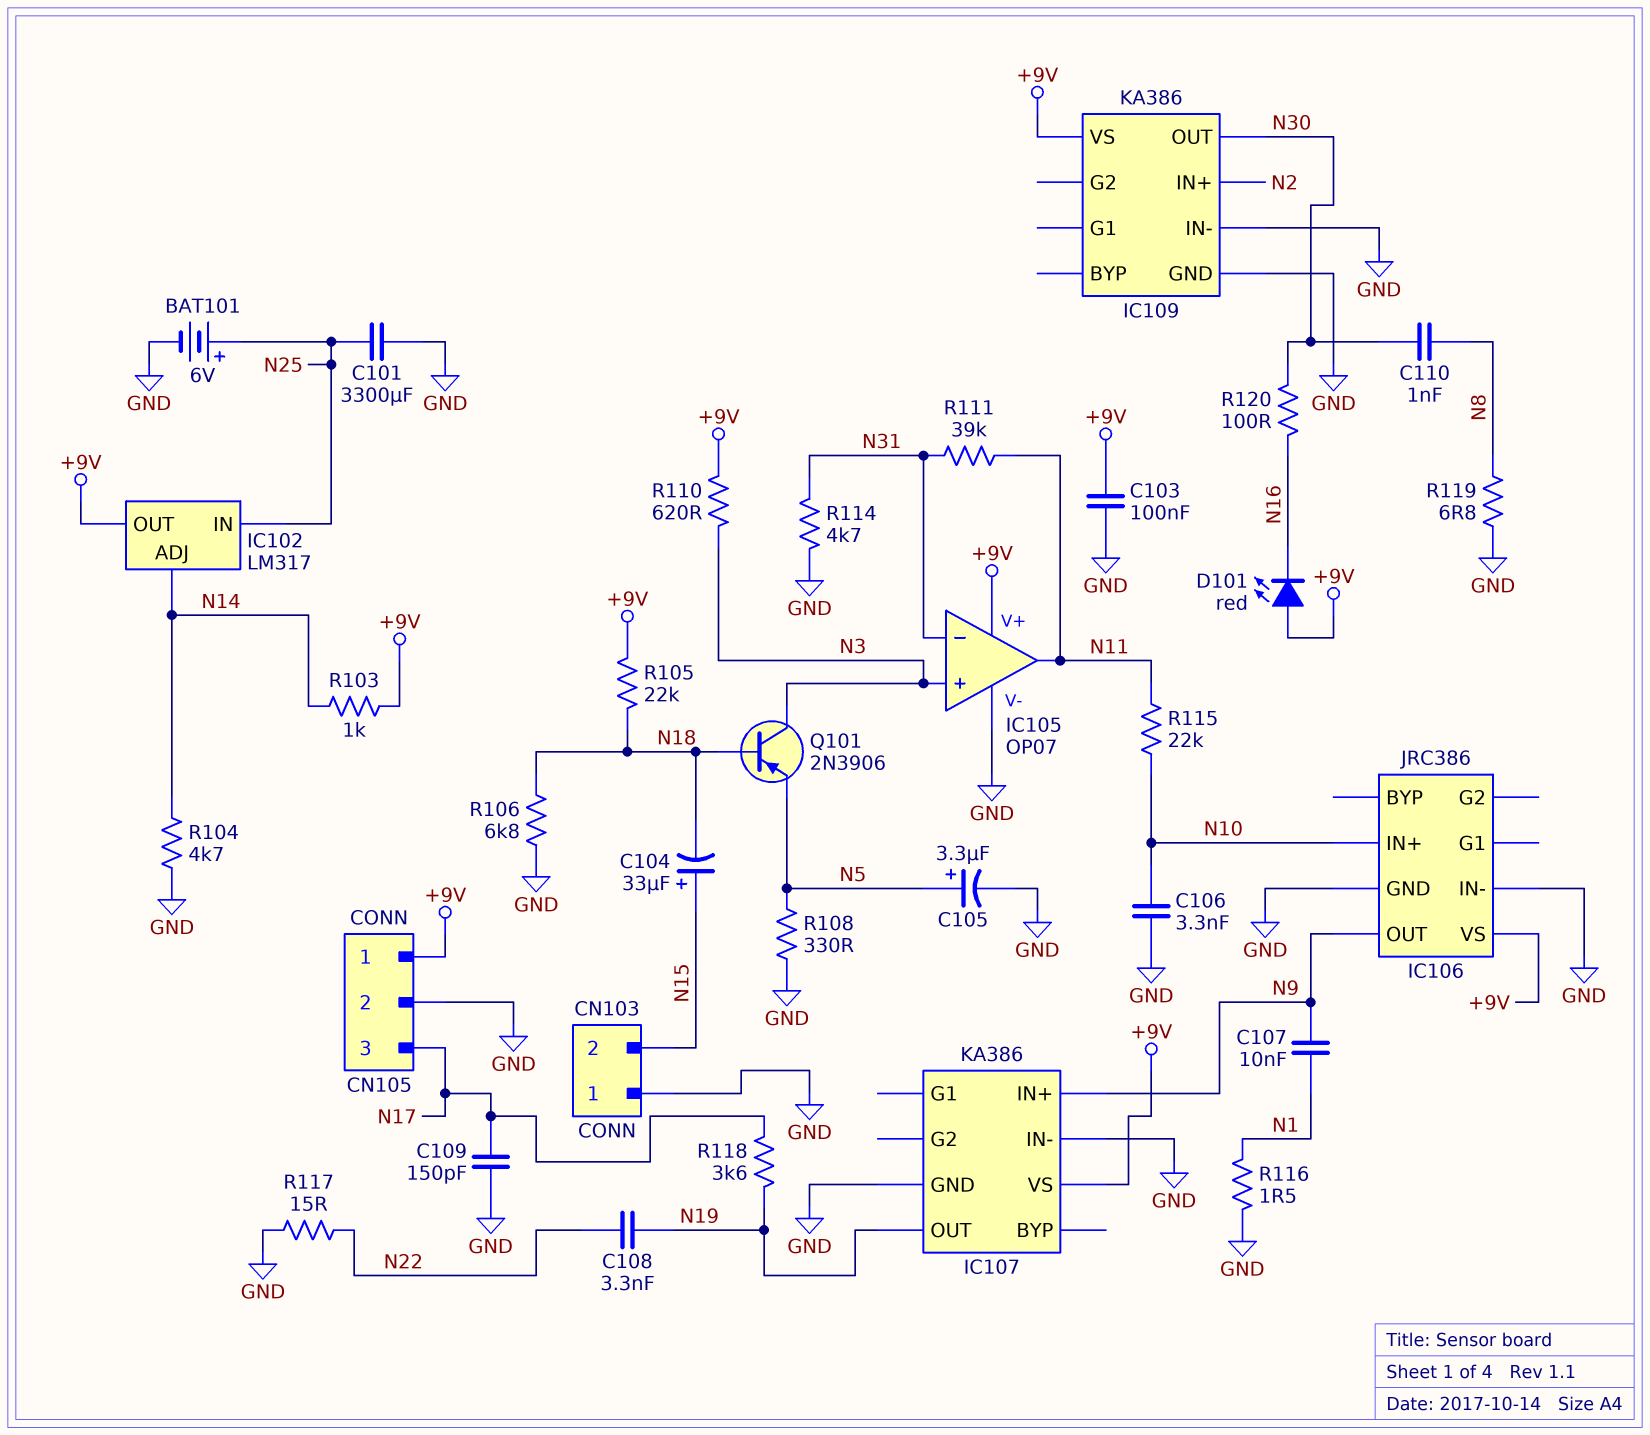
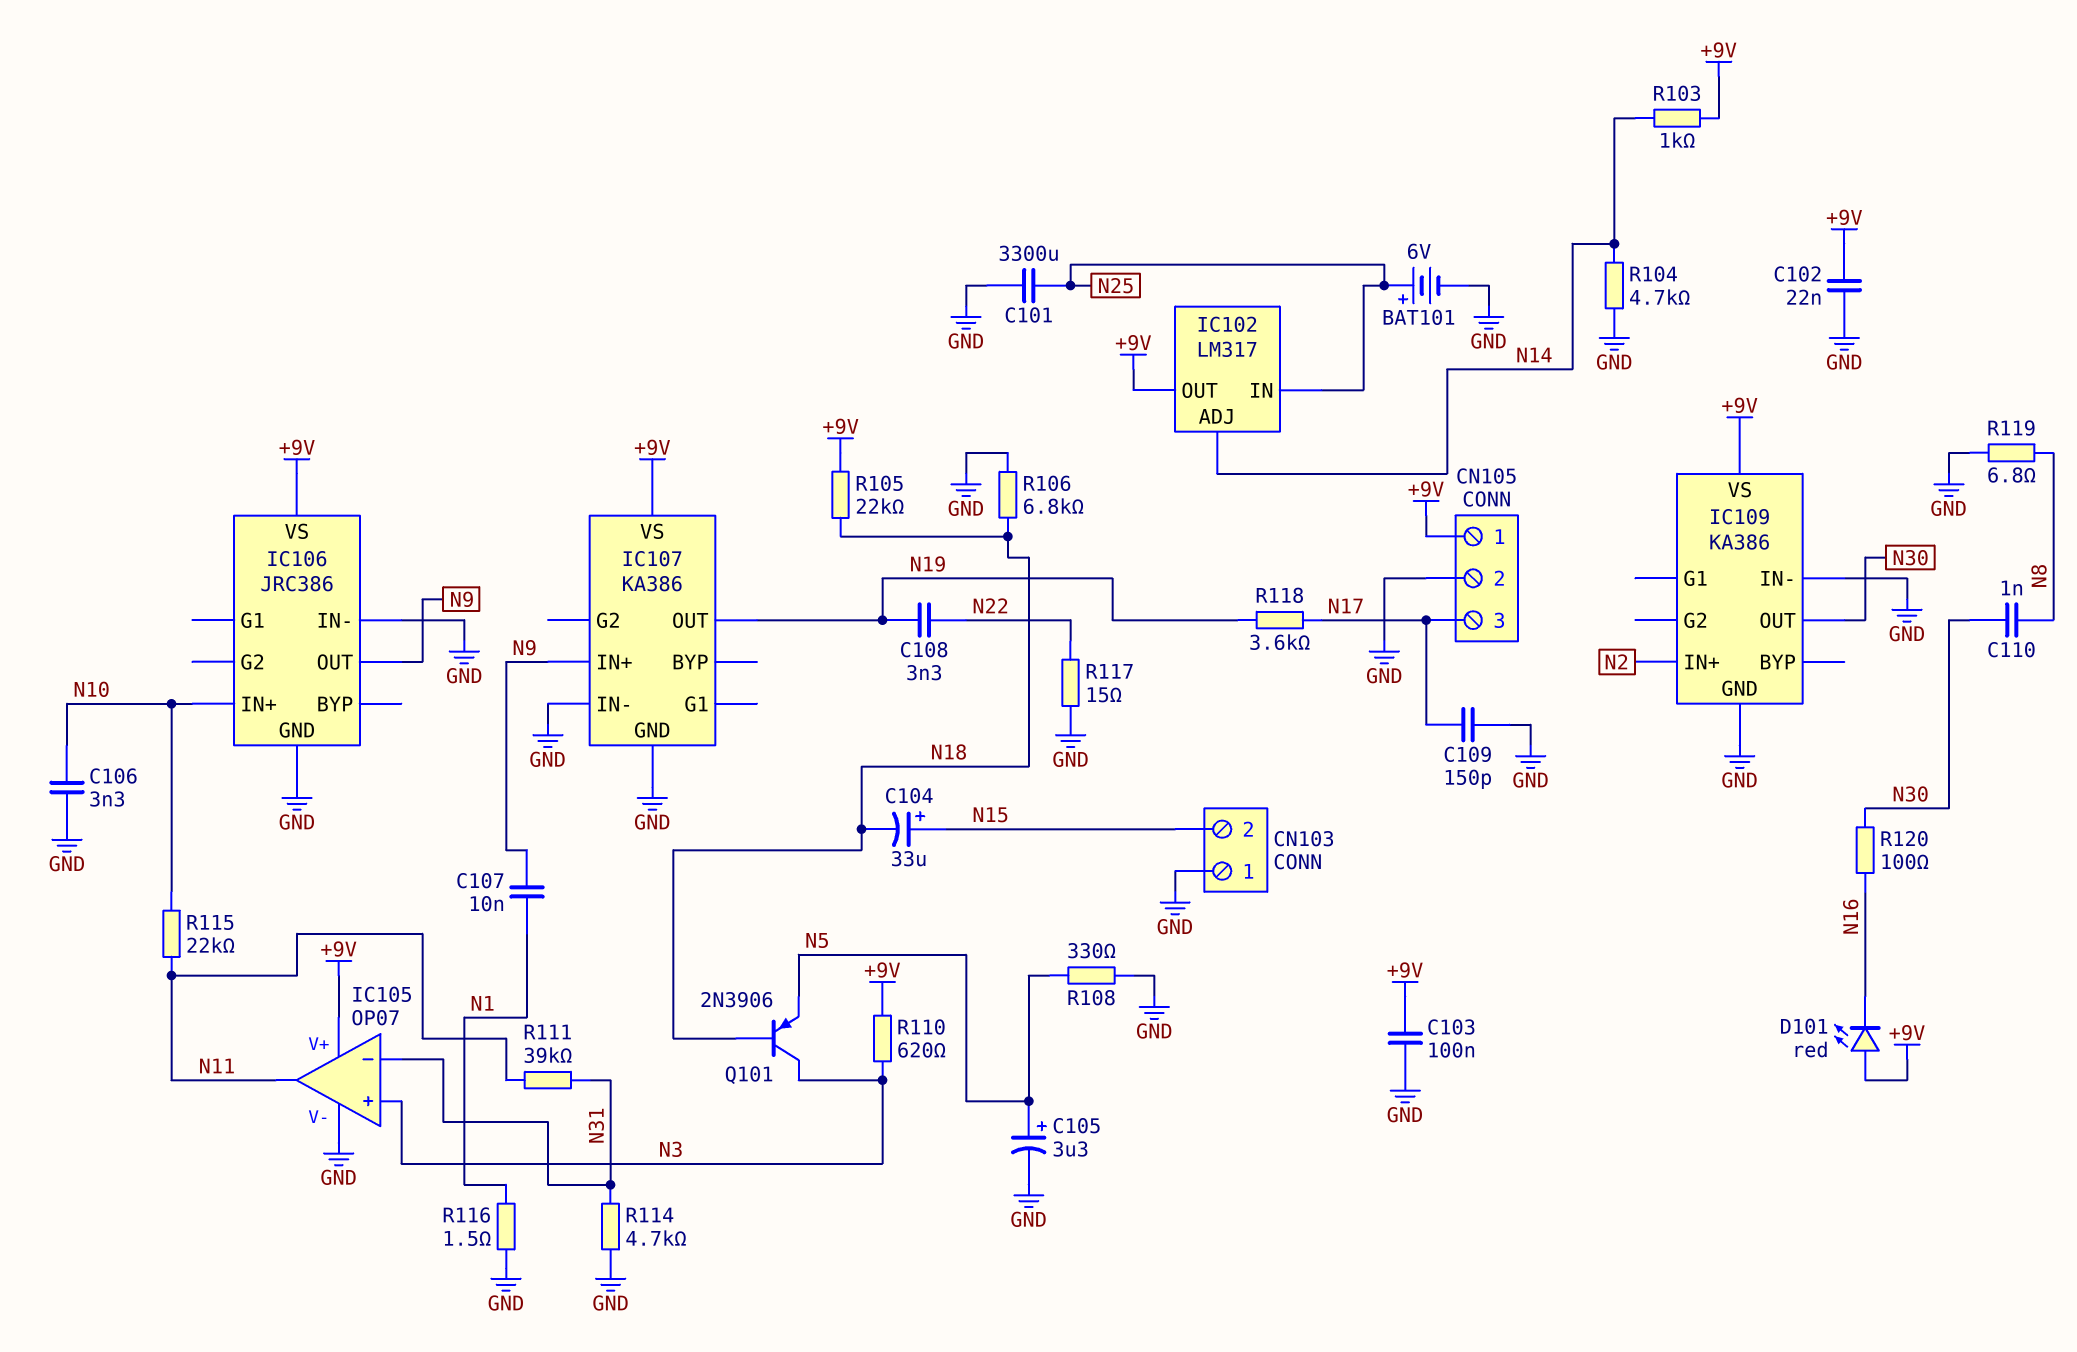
C102: none -> 22nF (+9V, GND)

